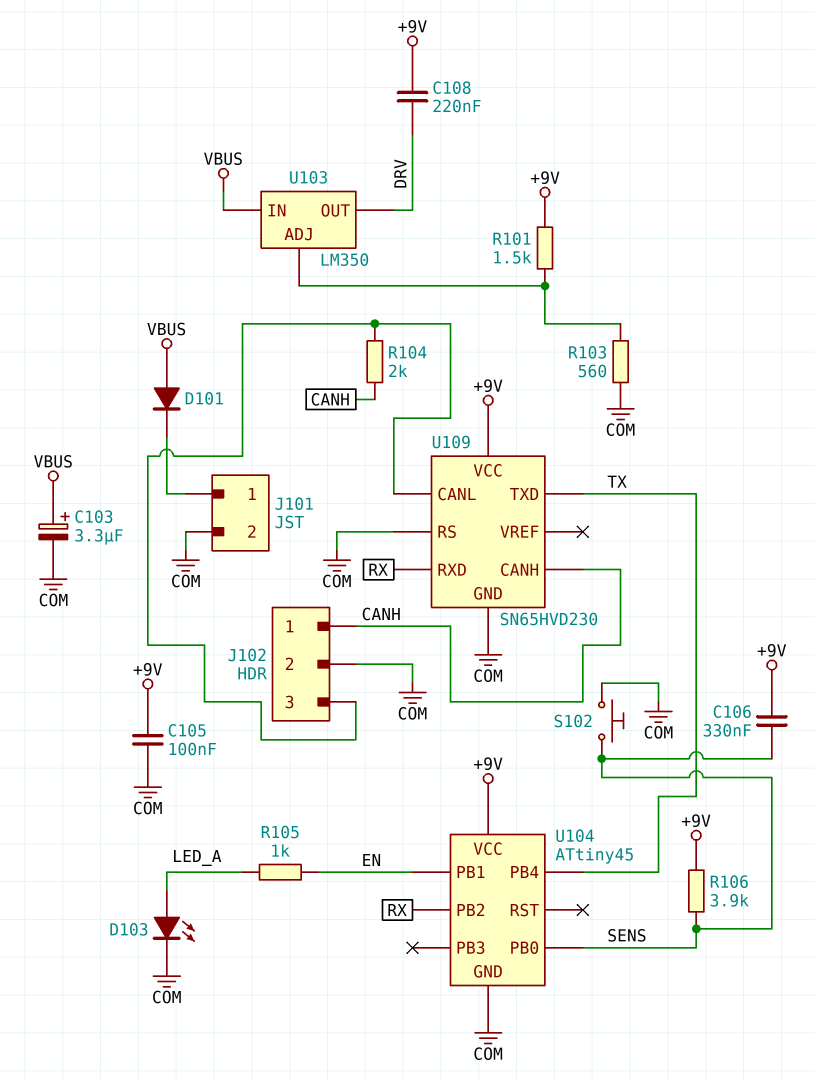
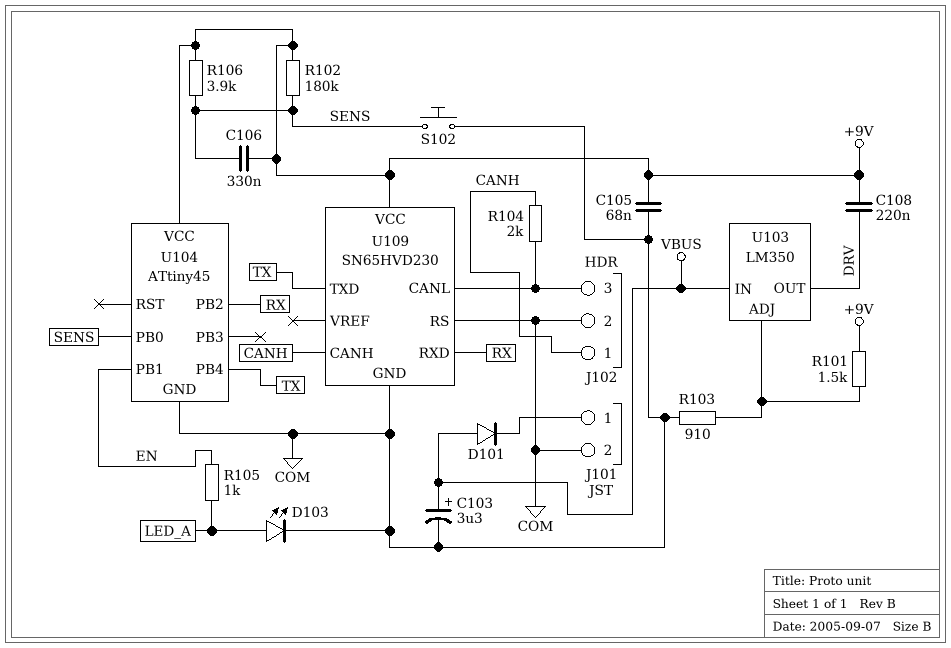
C105: 100nF (+9V, COM) -> 68nF (+9V, COM)
R102: none -> 180k (+9V, SENS)
R103: 560 (COM, U103/ADJ) -> 910 (COM, U103/ADJ)

